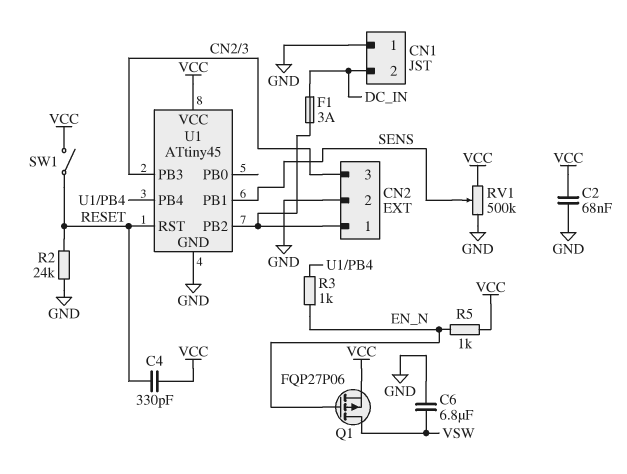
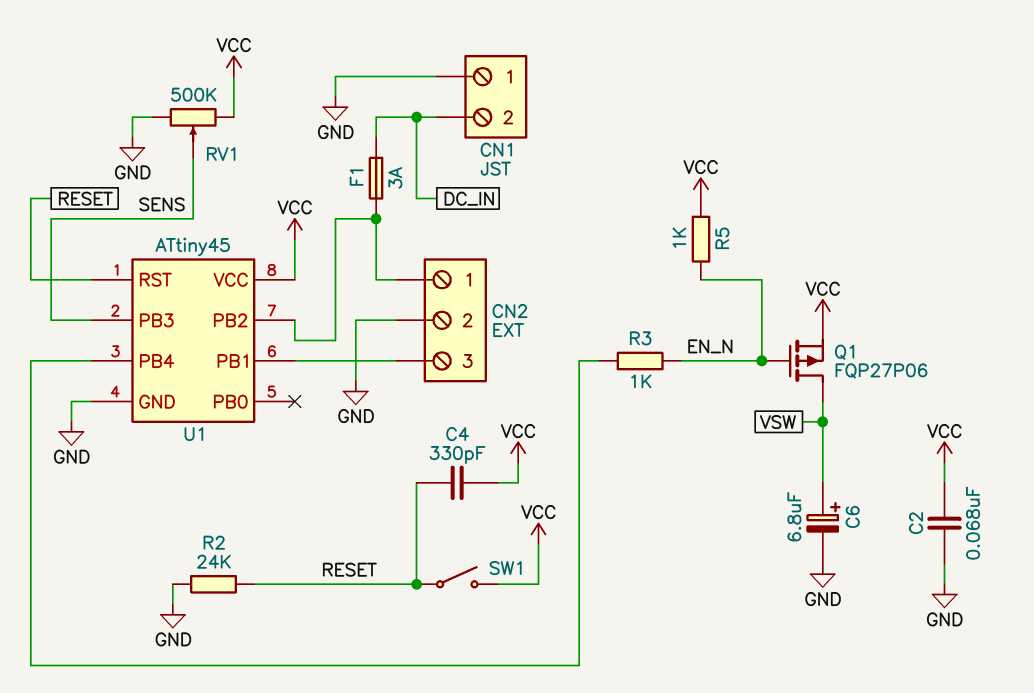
C6: 6.8uF (GND, VSW) -> 6.8uF (plus VSW, minus GND)
U1 pin PB1: SENS -> CN2/3
U1 pin PB3: CN2/3 -> SENS

